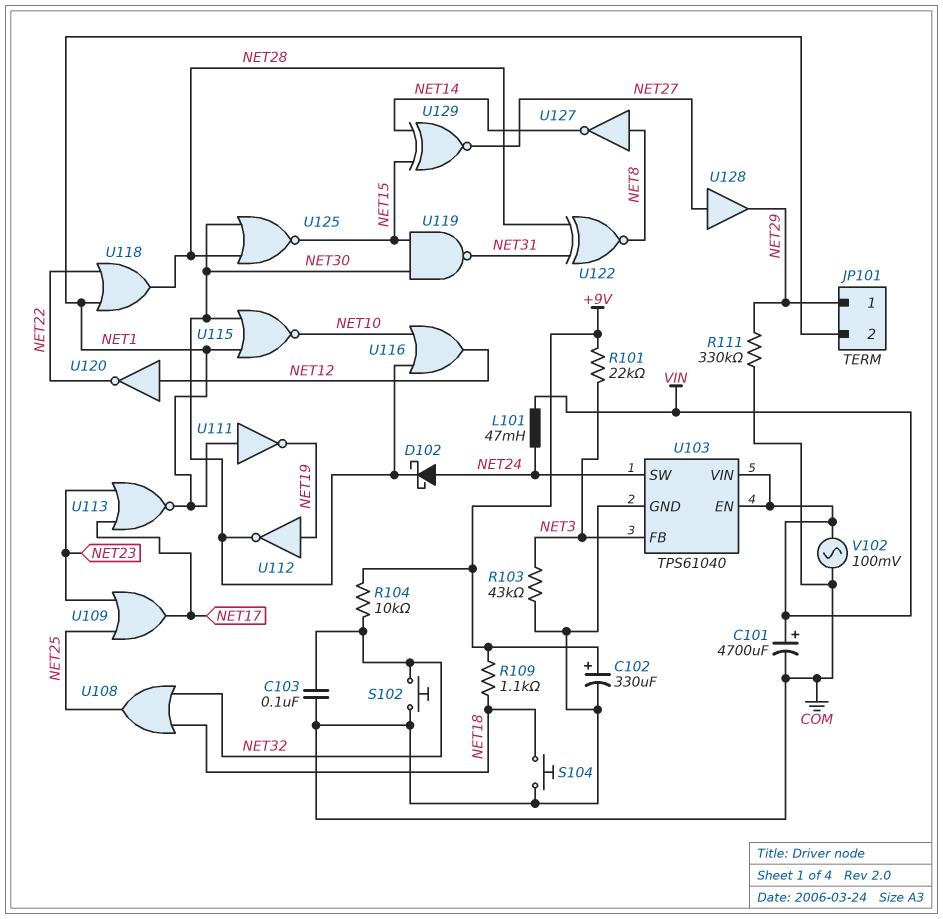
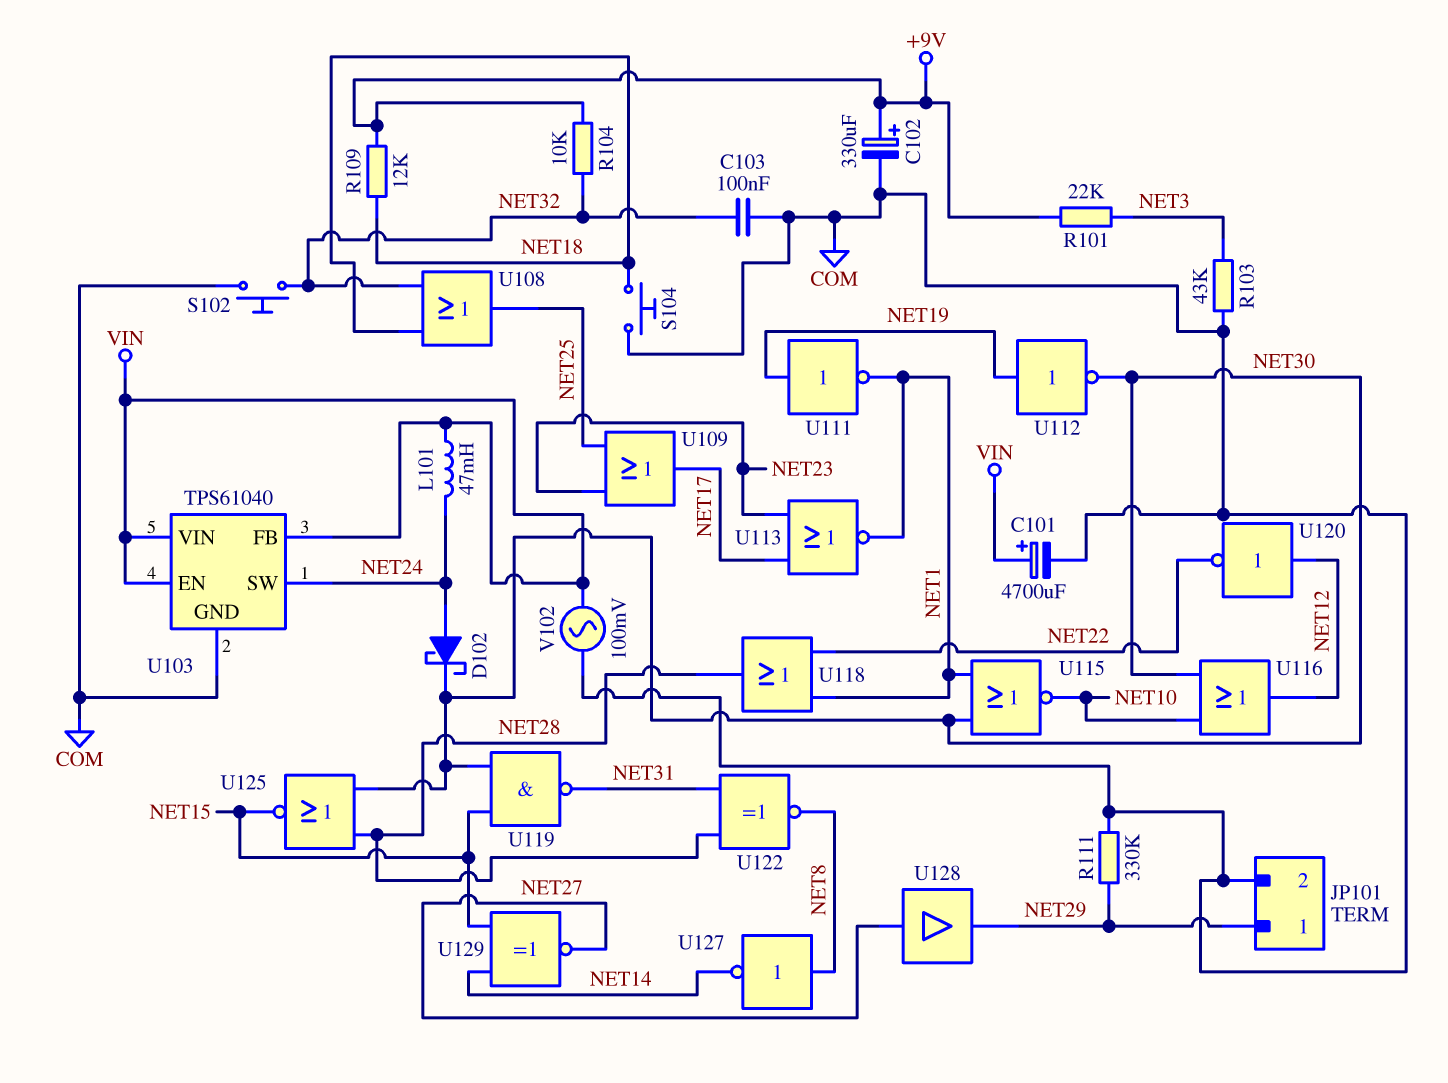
JP101 pin 2: NET1 -> COM
R109: 1.1k (+9V, NET18) -> 12k (+9V, NET18)
U103 pin FB: NET3 -> VIN
U111: NOT (in NET1, out NET19) -> NOT (in NET19, out NET1)

